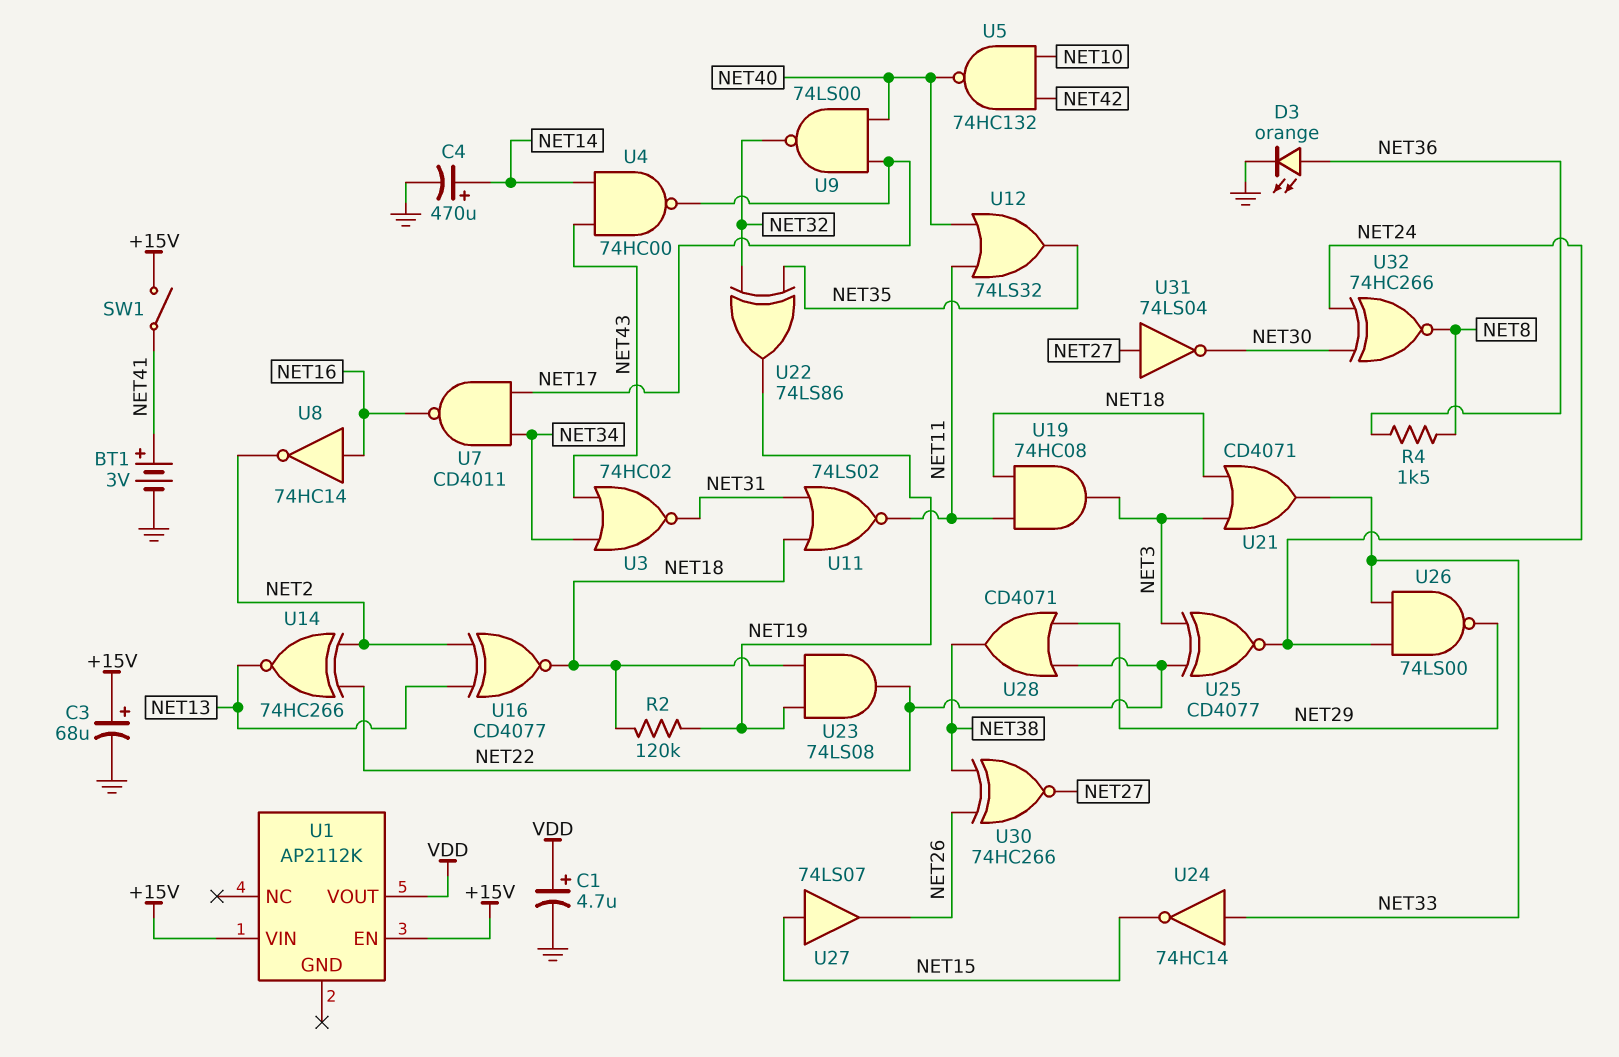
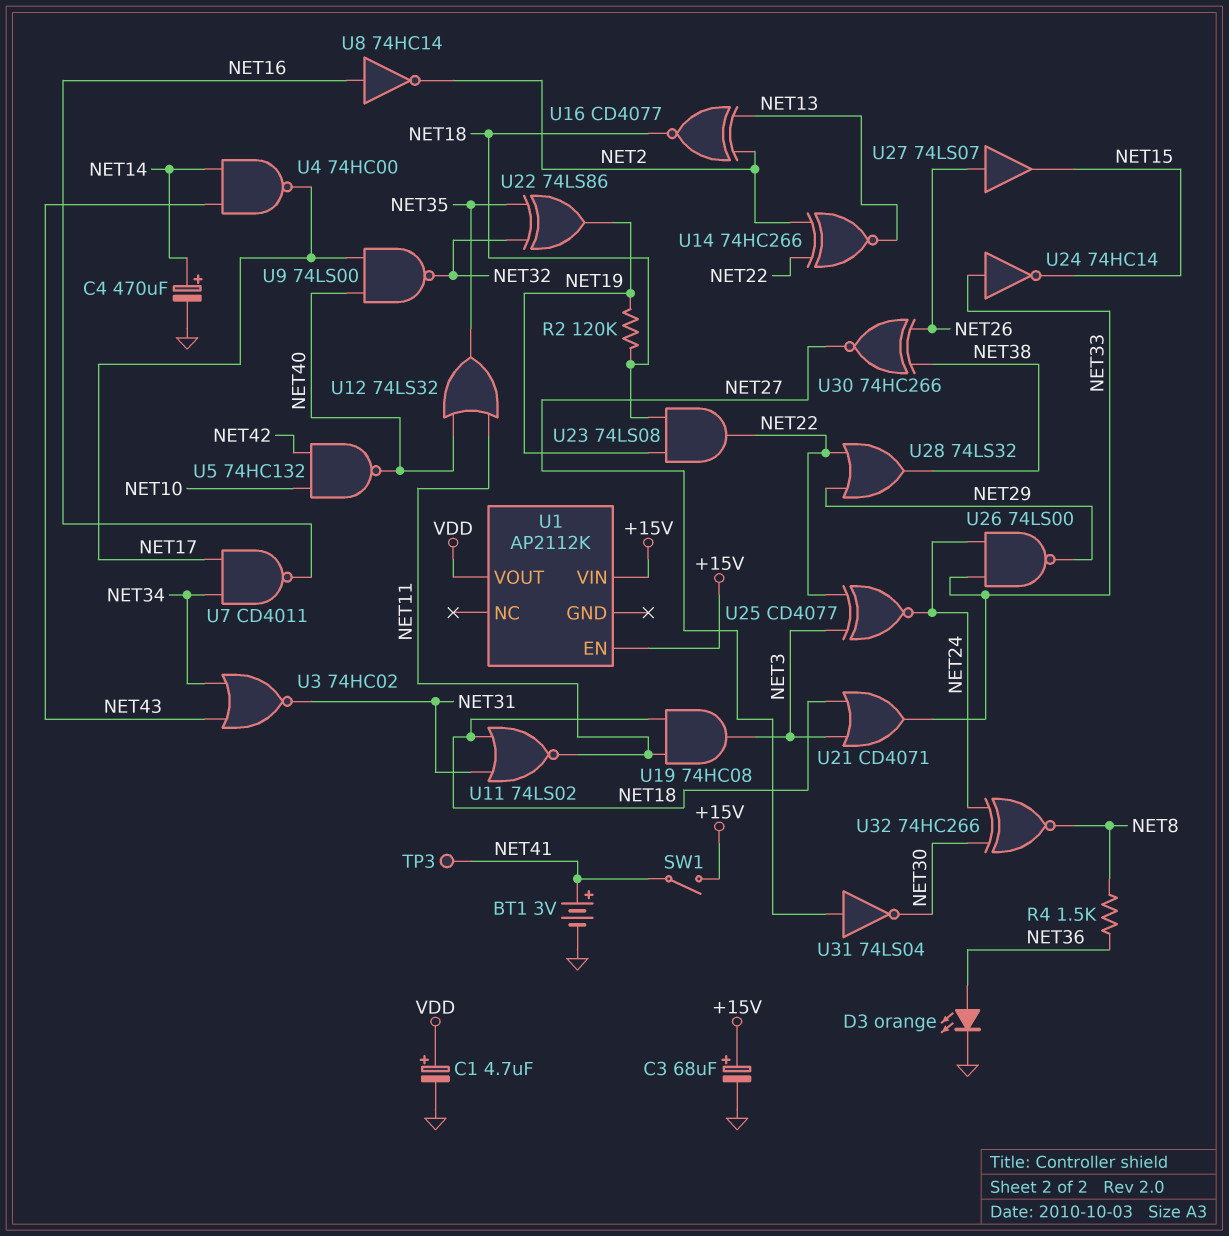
TP3: none -> test point (NET41)
U27: buffer 74LS07 (in NET15, out NET26) -> buffer 74LS07 (in NET26, out NET15)
U28: OR CD4071 (in NET22, in NET29, out NET38) -> OR 74LS32 (in NET22, in NET29, out NET38)

